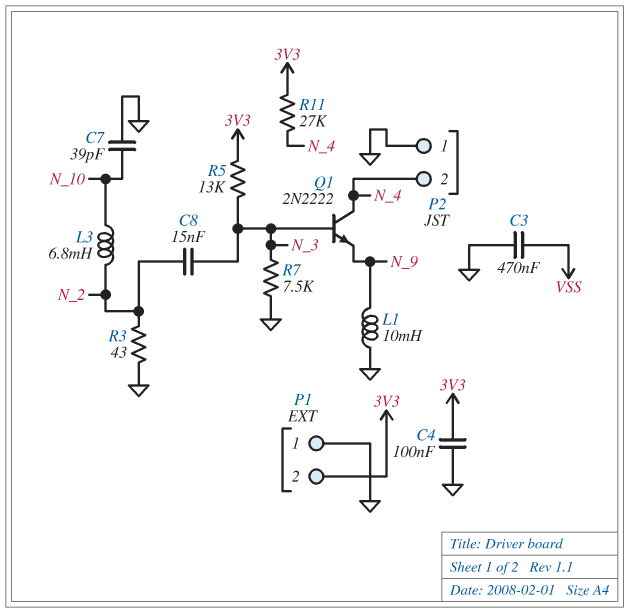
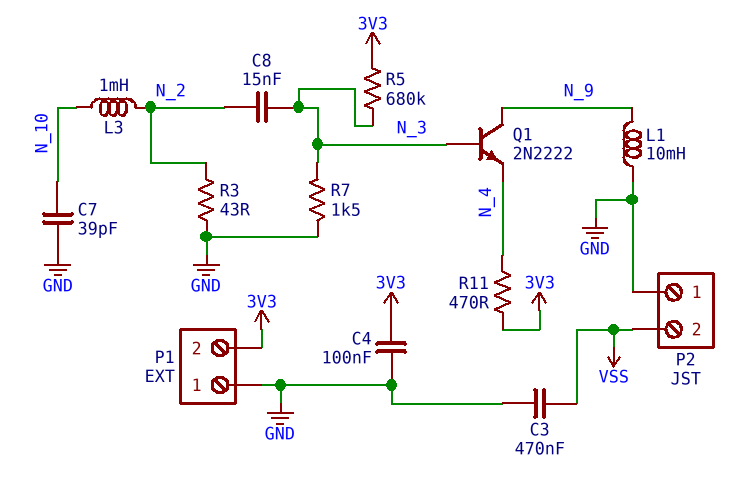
L3: 6.8mH (N_2, N_10) -> 1mH (N_2, N_10)
P2 pin 2: N_4 -> VSS
Q1: NPN 2N2222 (B N_3, C N_4, E N_9) -> NPN 2N2222 (B N_3, C N_9, E N_4)
R5: 13k (3V3, N_3) -> 680k (3V3, N_3)
R7: 7.5k (GND, N_3) -> 1.5k (GND, N_3)
R11: 27k (3V3, N_4) -> 470 (3V3, N_4)

